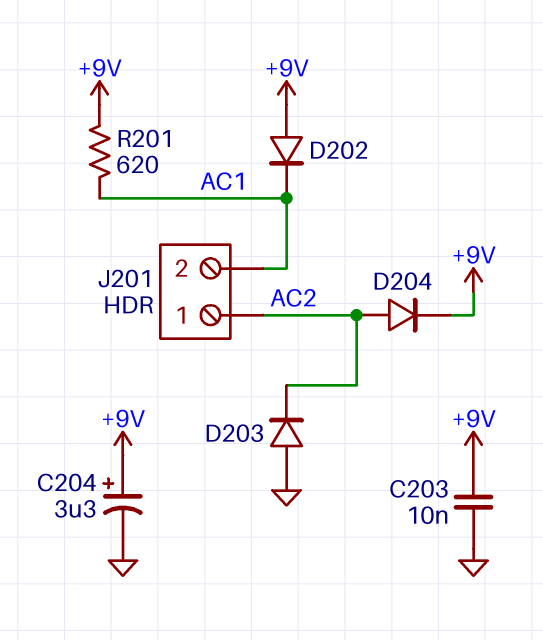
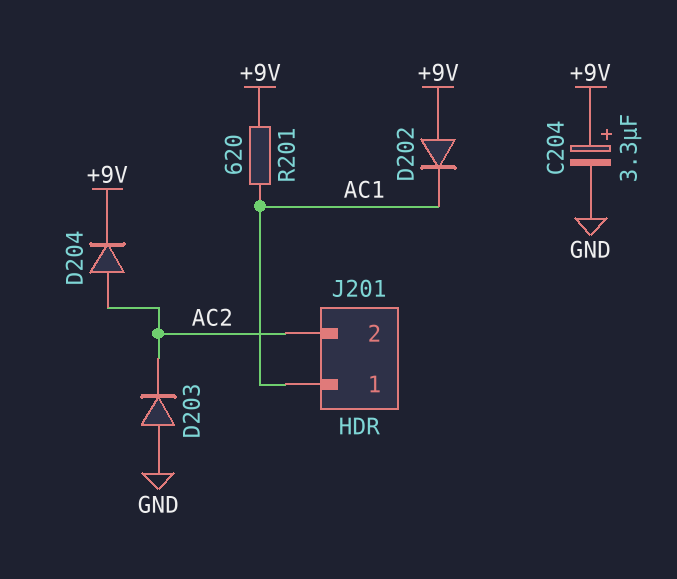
C203: 10nF (+9V, GND) -> none
J201 pin 1: AC2 -> AC1
J201 pin 2: AC1 -> AC2

